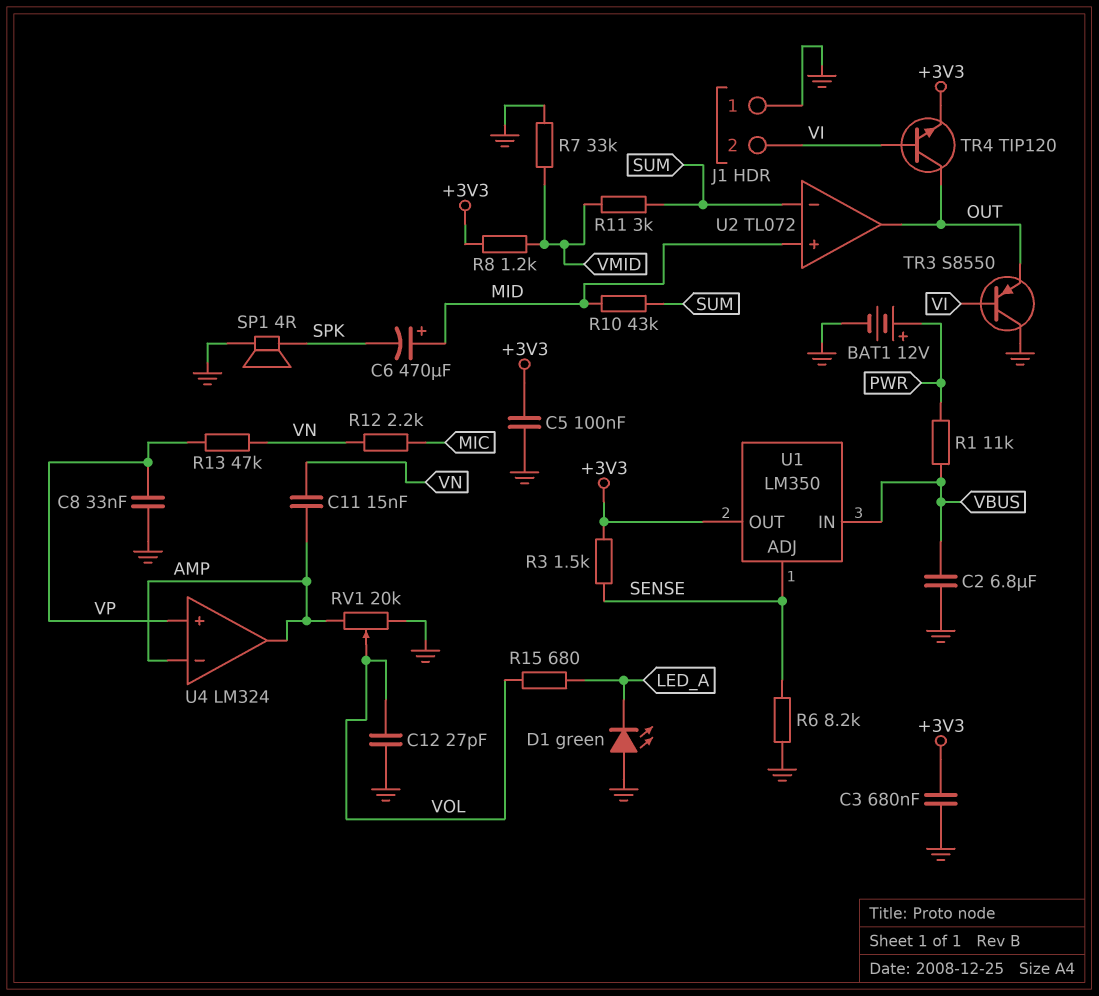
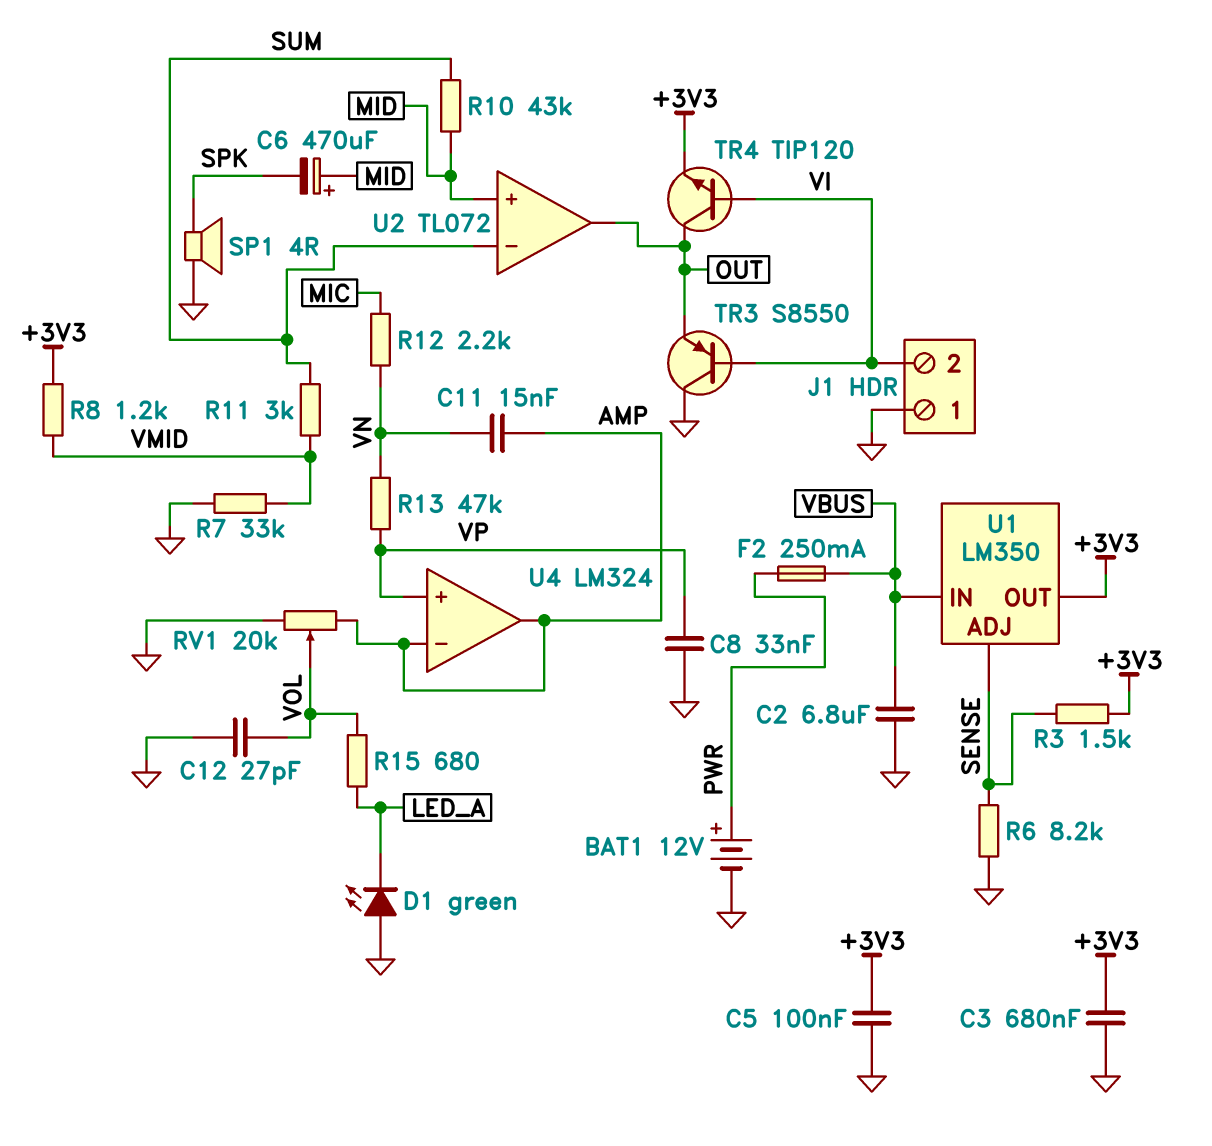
F2: none -> 250mA (PWR, VBUS)
R1: 11k (PWR, VBUS) -> none

